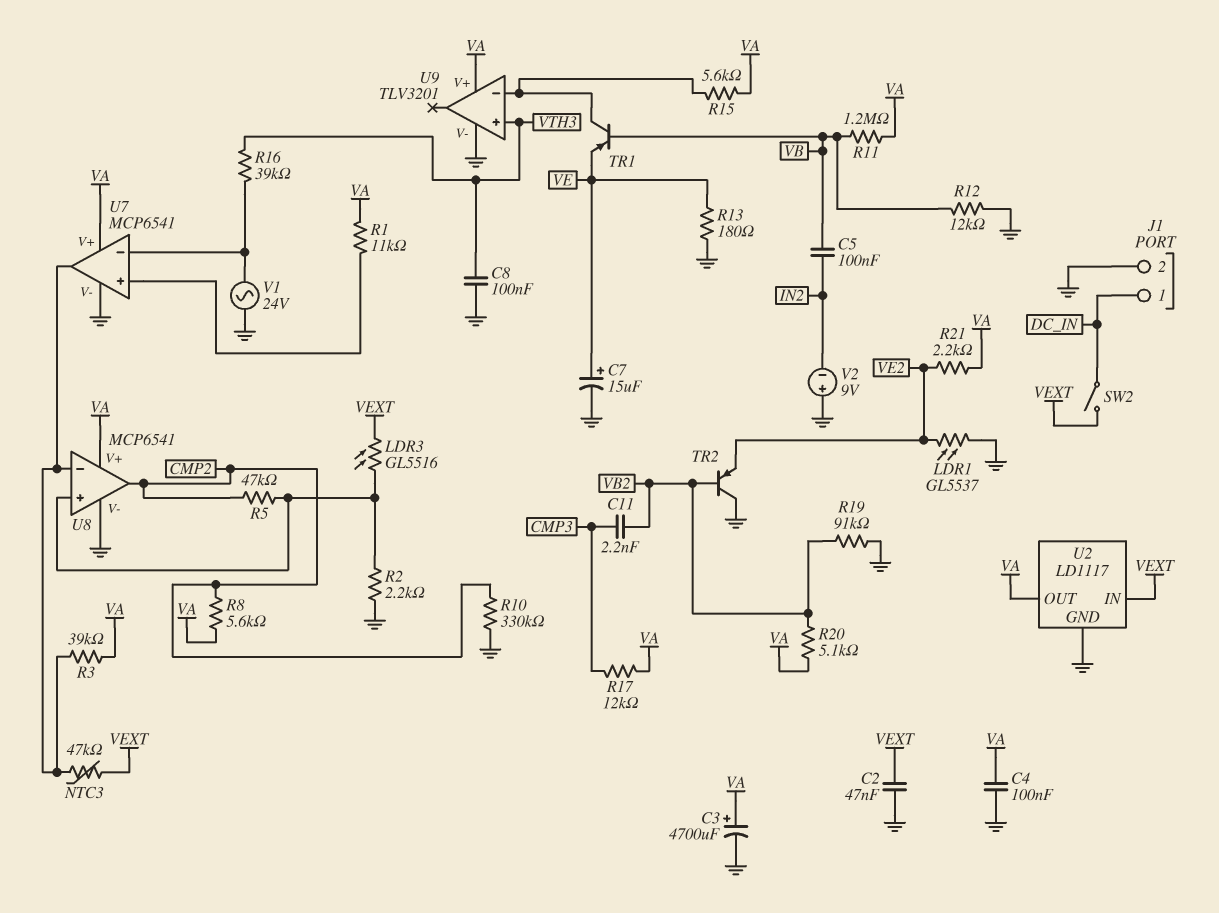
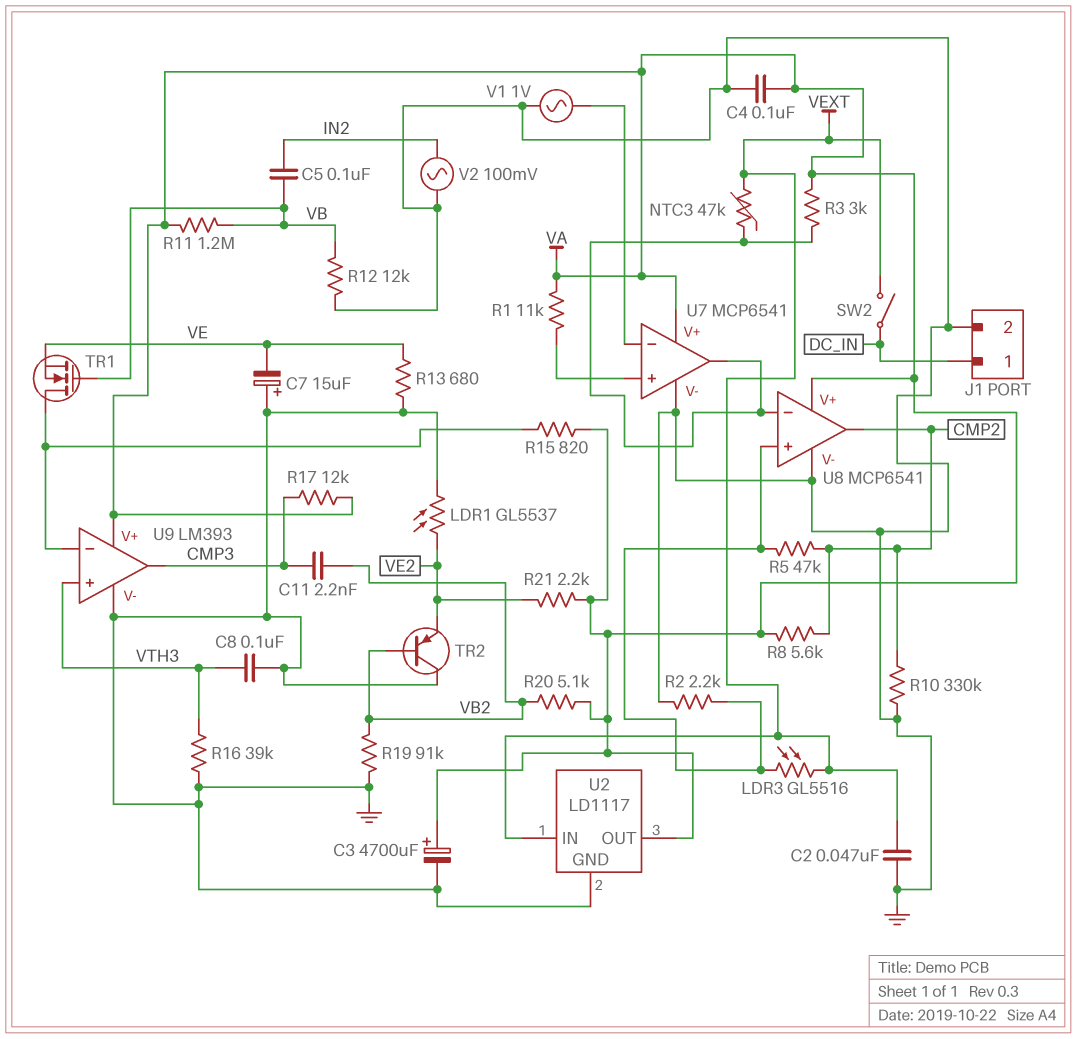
C7: 15uF (plus VE, minus GND) -> 15uF (plus GND, minus VE)
R3: 39k (U7/out, VA) -> 3k (U7/out, VA)
R13: 180 (GND, VE) -> 680 (GND, VE)
R15: 5.6k (U9/in-, VA) -> 820 (U9/in-, VA)
R16: 39k (U7/in-, VTH3) -> 39k (GND, VTH3)
TR1: PNP (B VB, C U9/in-, E VE) -> NMOS (G VB, D U9/in-, S VE)
U9: TLV3201 -> LM393
U9 pin out: none -> CMP3
V1: AC 24V (GND, U7/in-) -> AC 1V (GND, U7/in-)
V2: 9V (plus GND, minus IN2) -> AC 100mV (GND, IN2)

